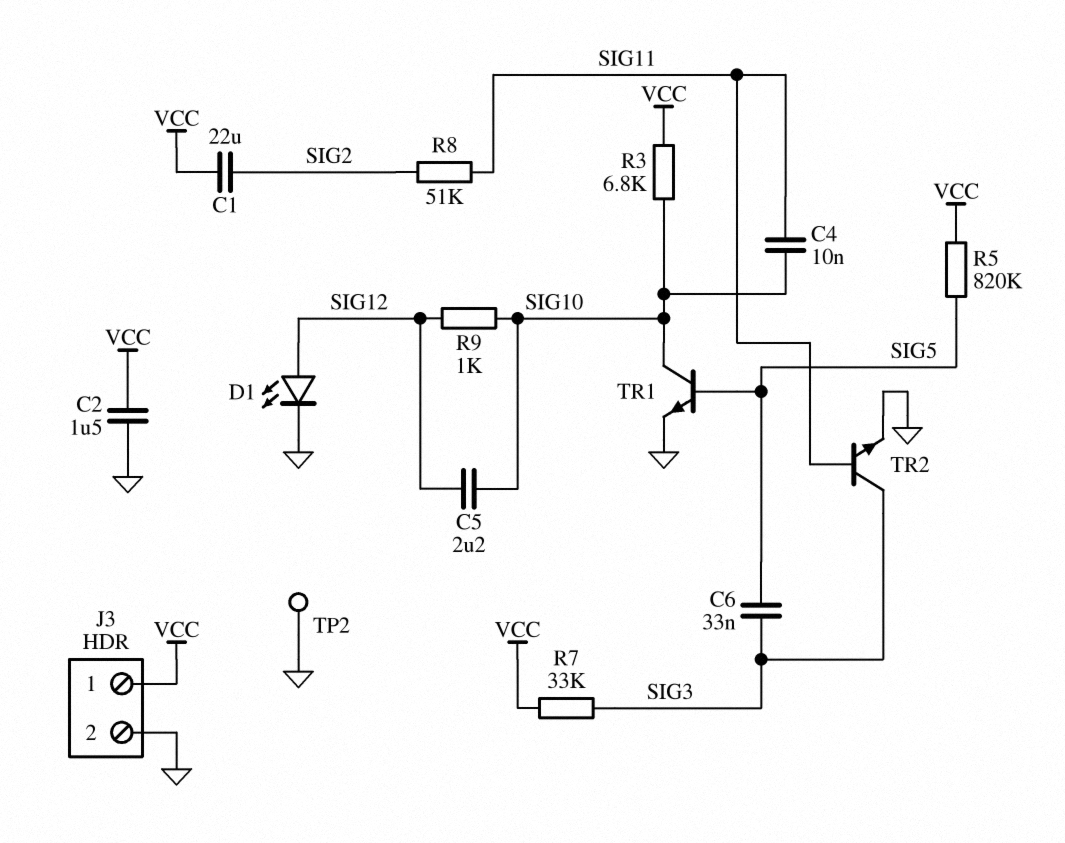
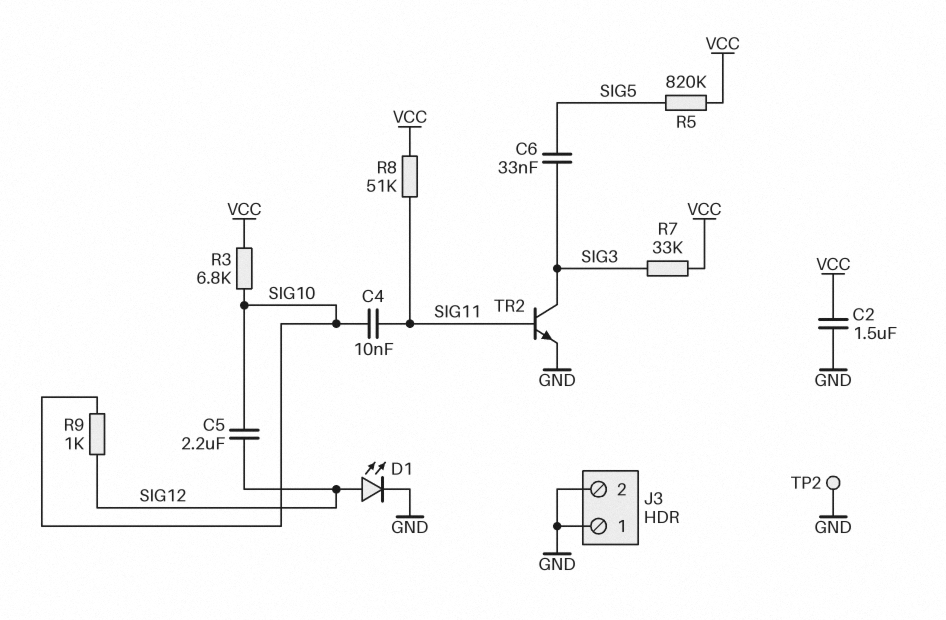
C1: 22uF (SIG2, VCC) -> none
J3 pin 1: VCC -> GND
R8: 51k (SIG2, SIG11) -> 51k (SIG11, VCC)
TR1: NPN (B SIG5, C SIG10, E GND) -> none

